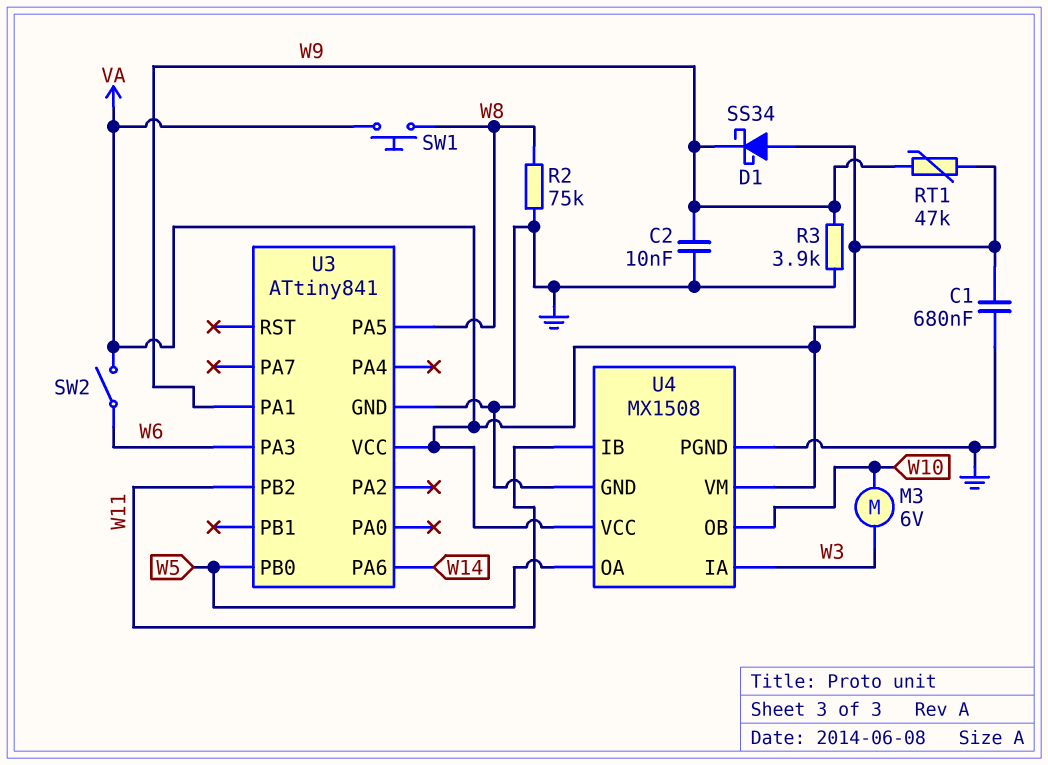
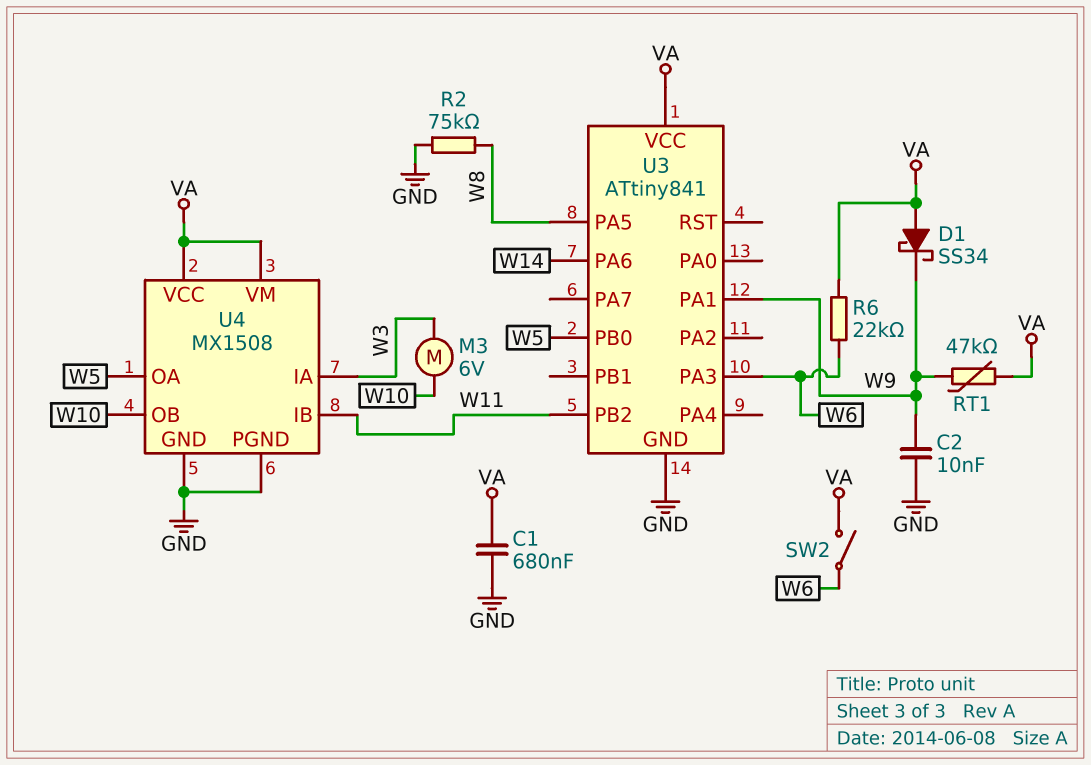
R3: 3.9k (GND, W9) -> none
R6: none -> 22k (VA, W6)
SW1: button (VA, W8) -> none

